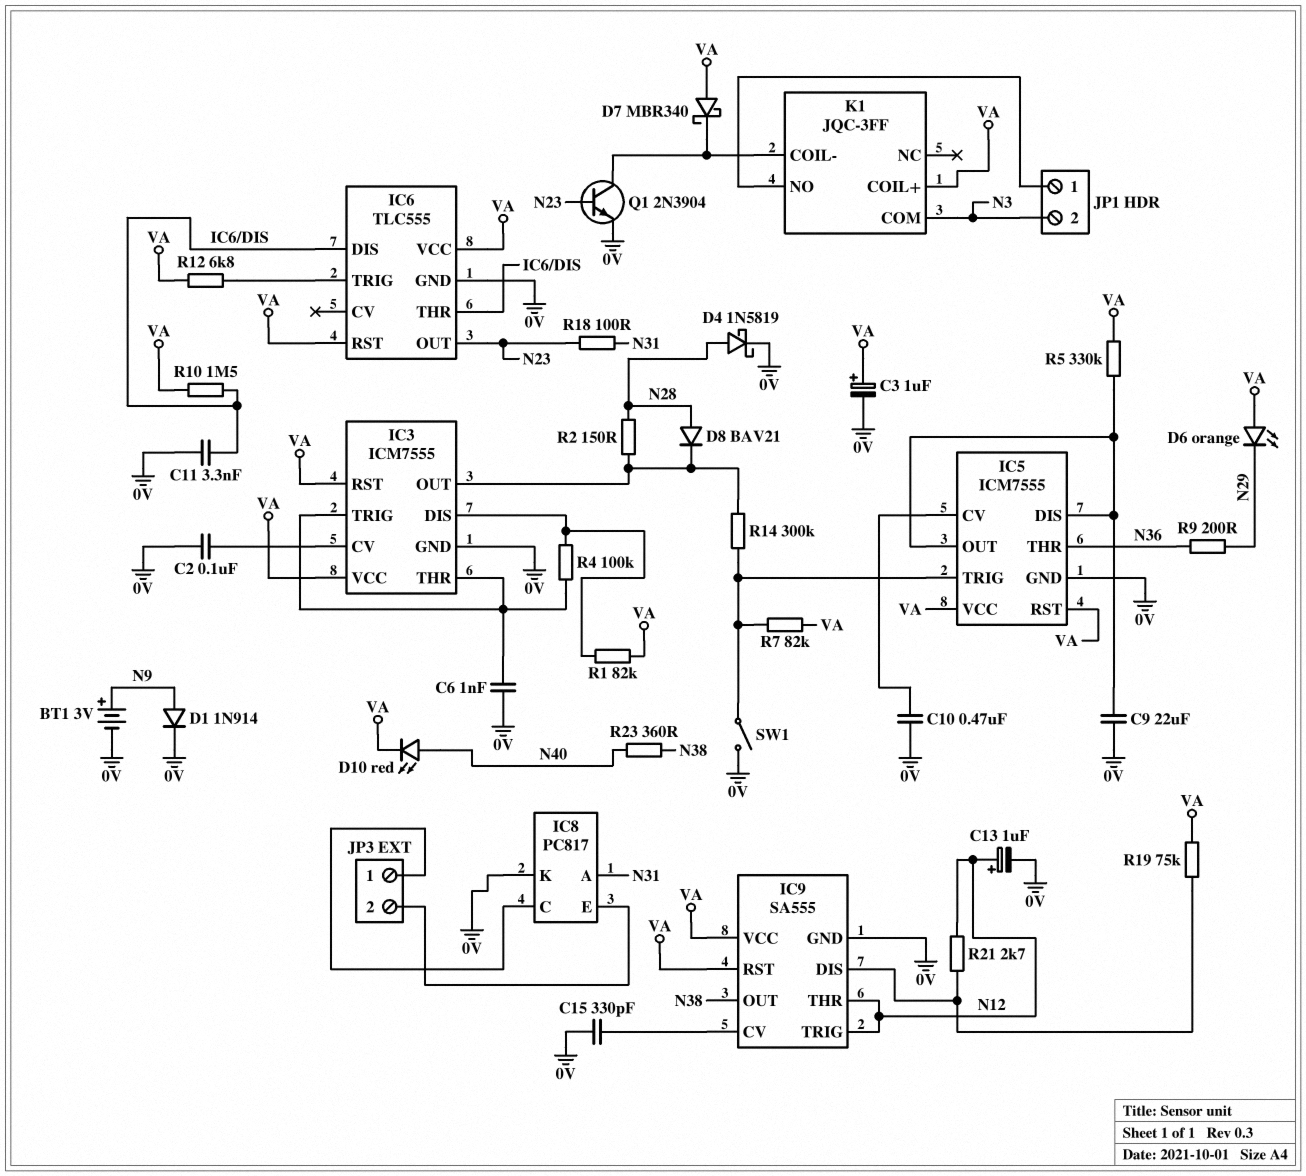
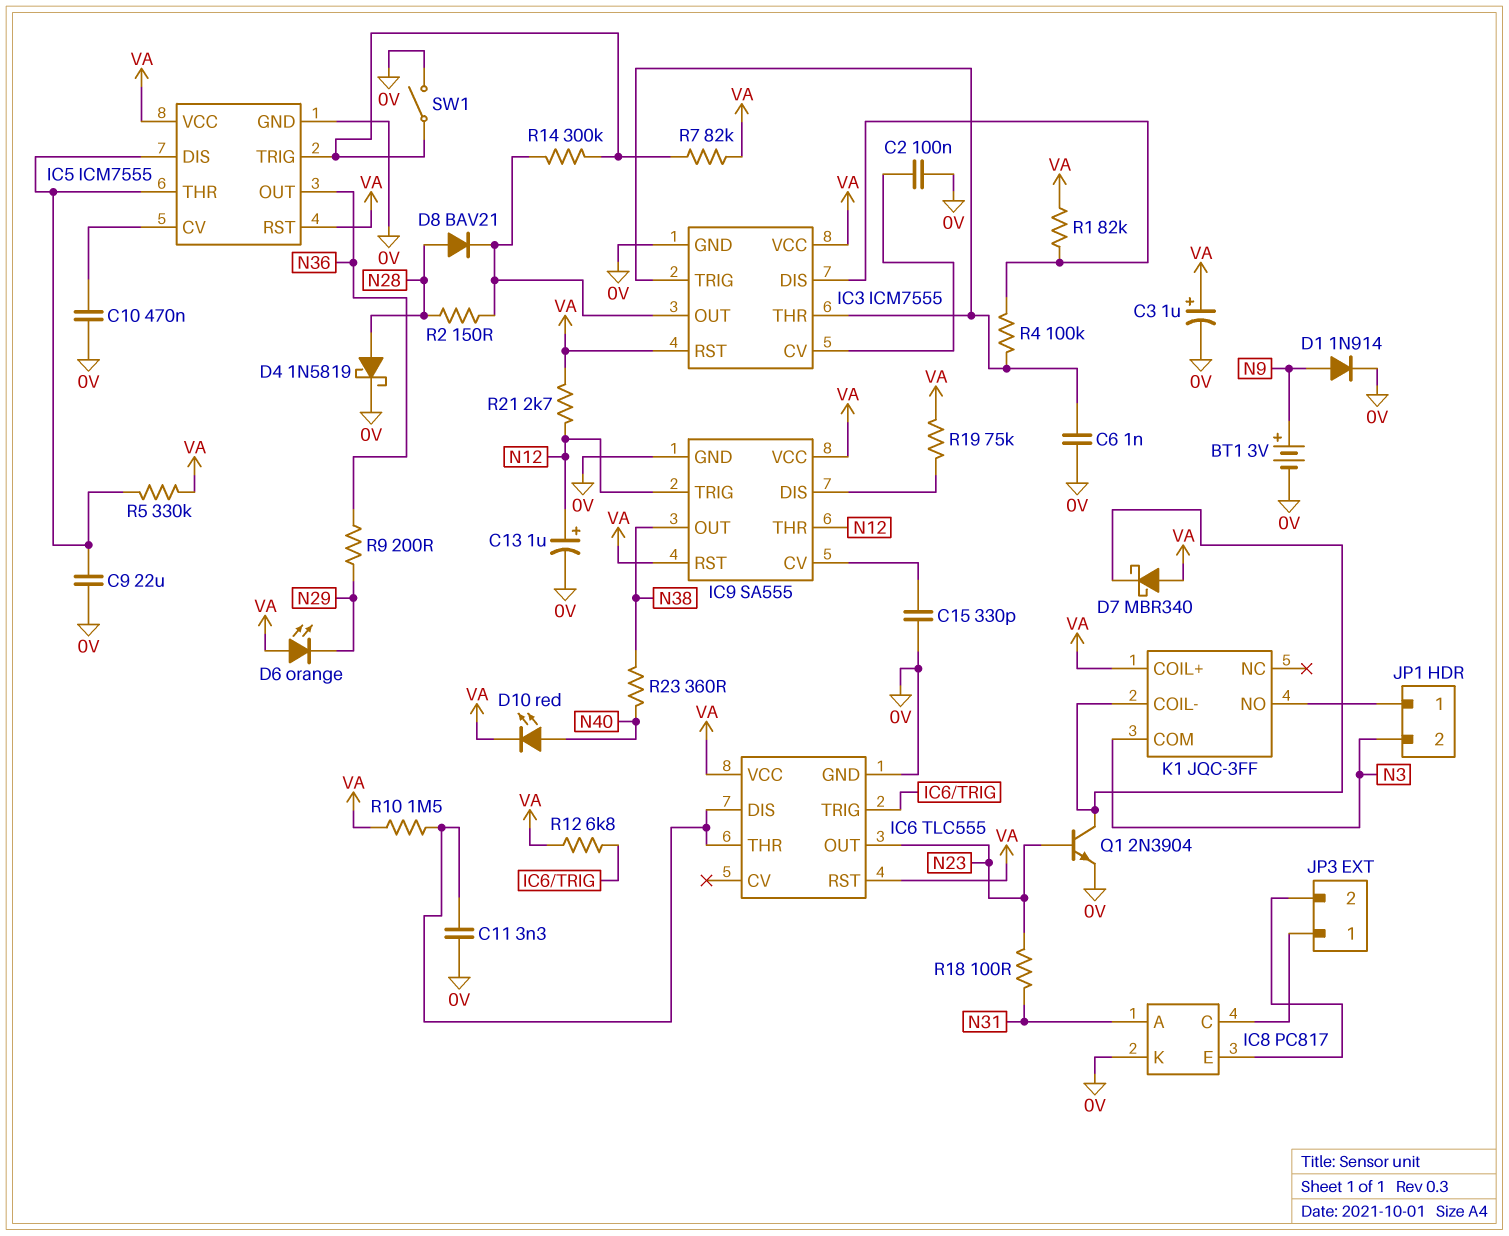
IC5 pin OUT: IC5/DIS -> N36
IC5 pin THR: N36 -> IC5/DIS
R21: 2.7k (IC9/DIS, N12) -> 2.7k (N12, VA)

